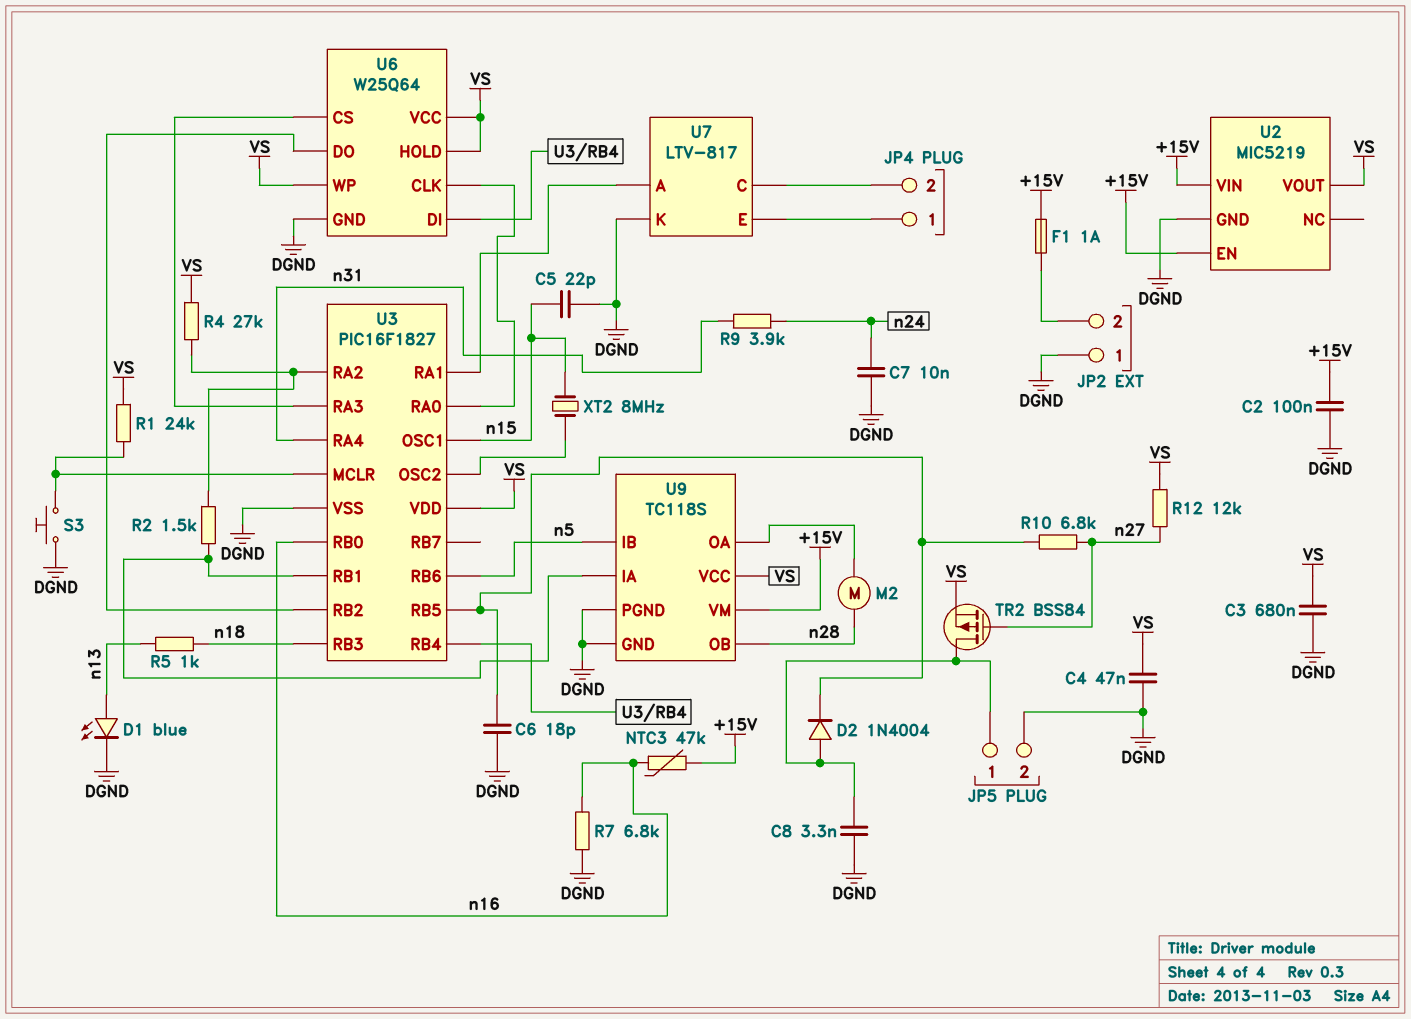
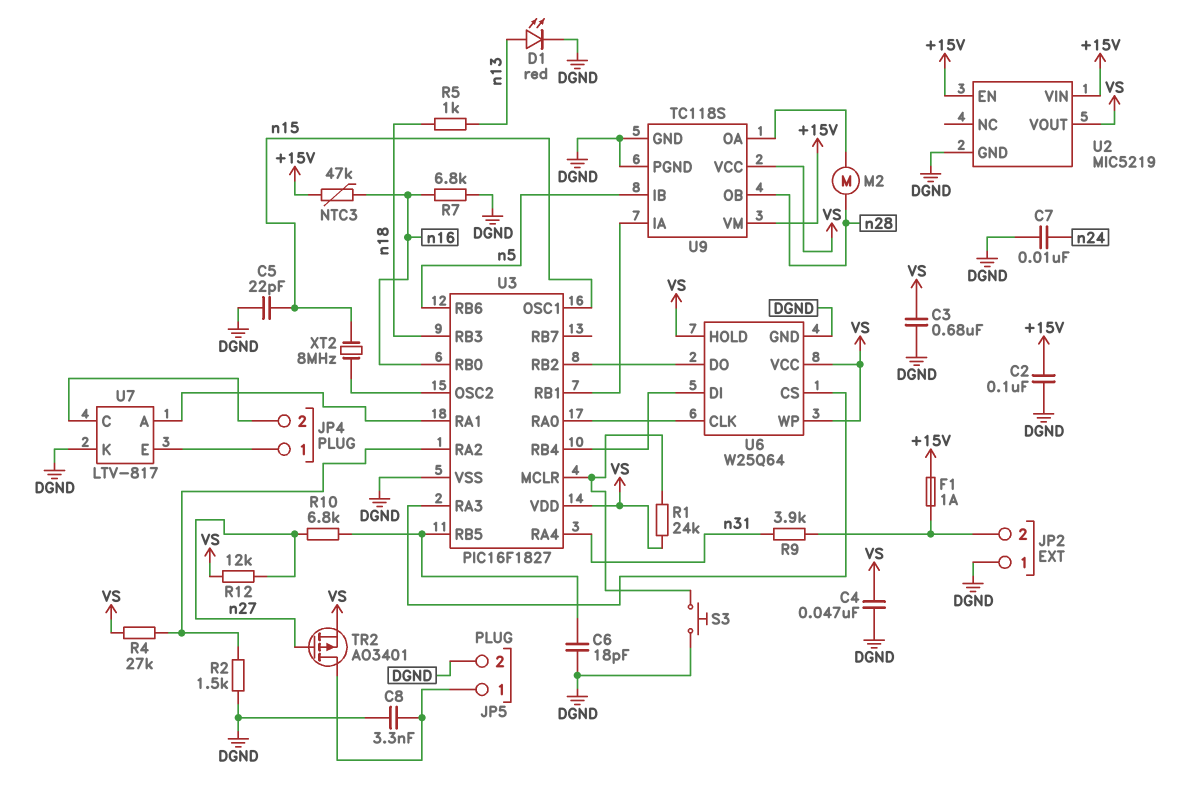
D1: LED blue (A n13, K DGND) -> LED red (A n13, K DGND)
D2: diode 1N4004 (A JP5/1, K U3/RB5) -> none
R2: 1.5k (U3/RA2, U3/RB1) -> 1.5k (DGND, U3/RA2)
R9: 3.9k (n24, n31) -> 3.9k (JP2/2, n31)
TR2: PMOS BSS84 (G n27, D JP5/1, S VS) -> PMOS AO3401 (G n27, D JP5/1, S VS)

